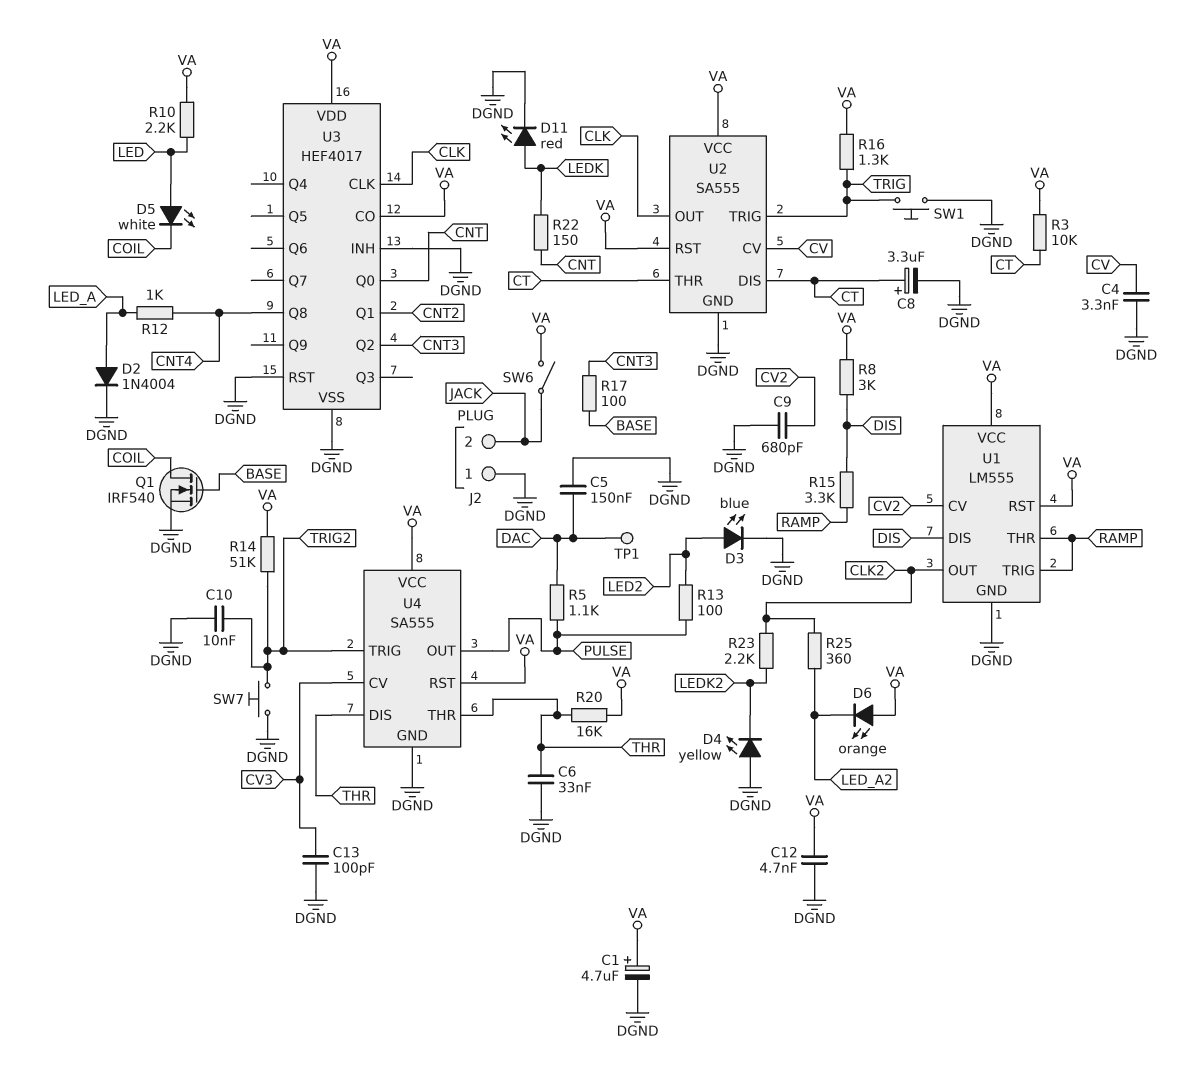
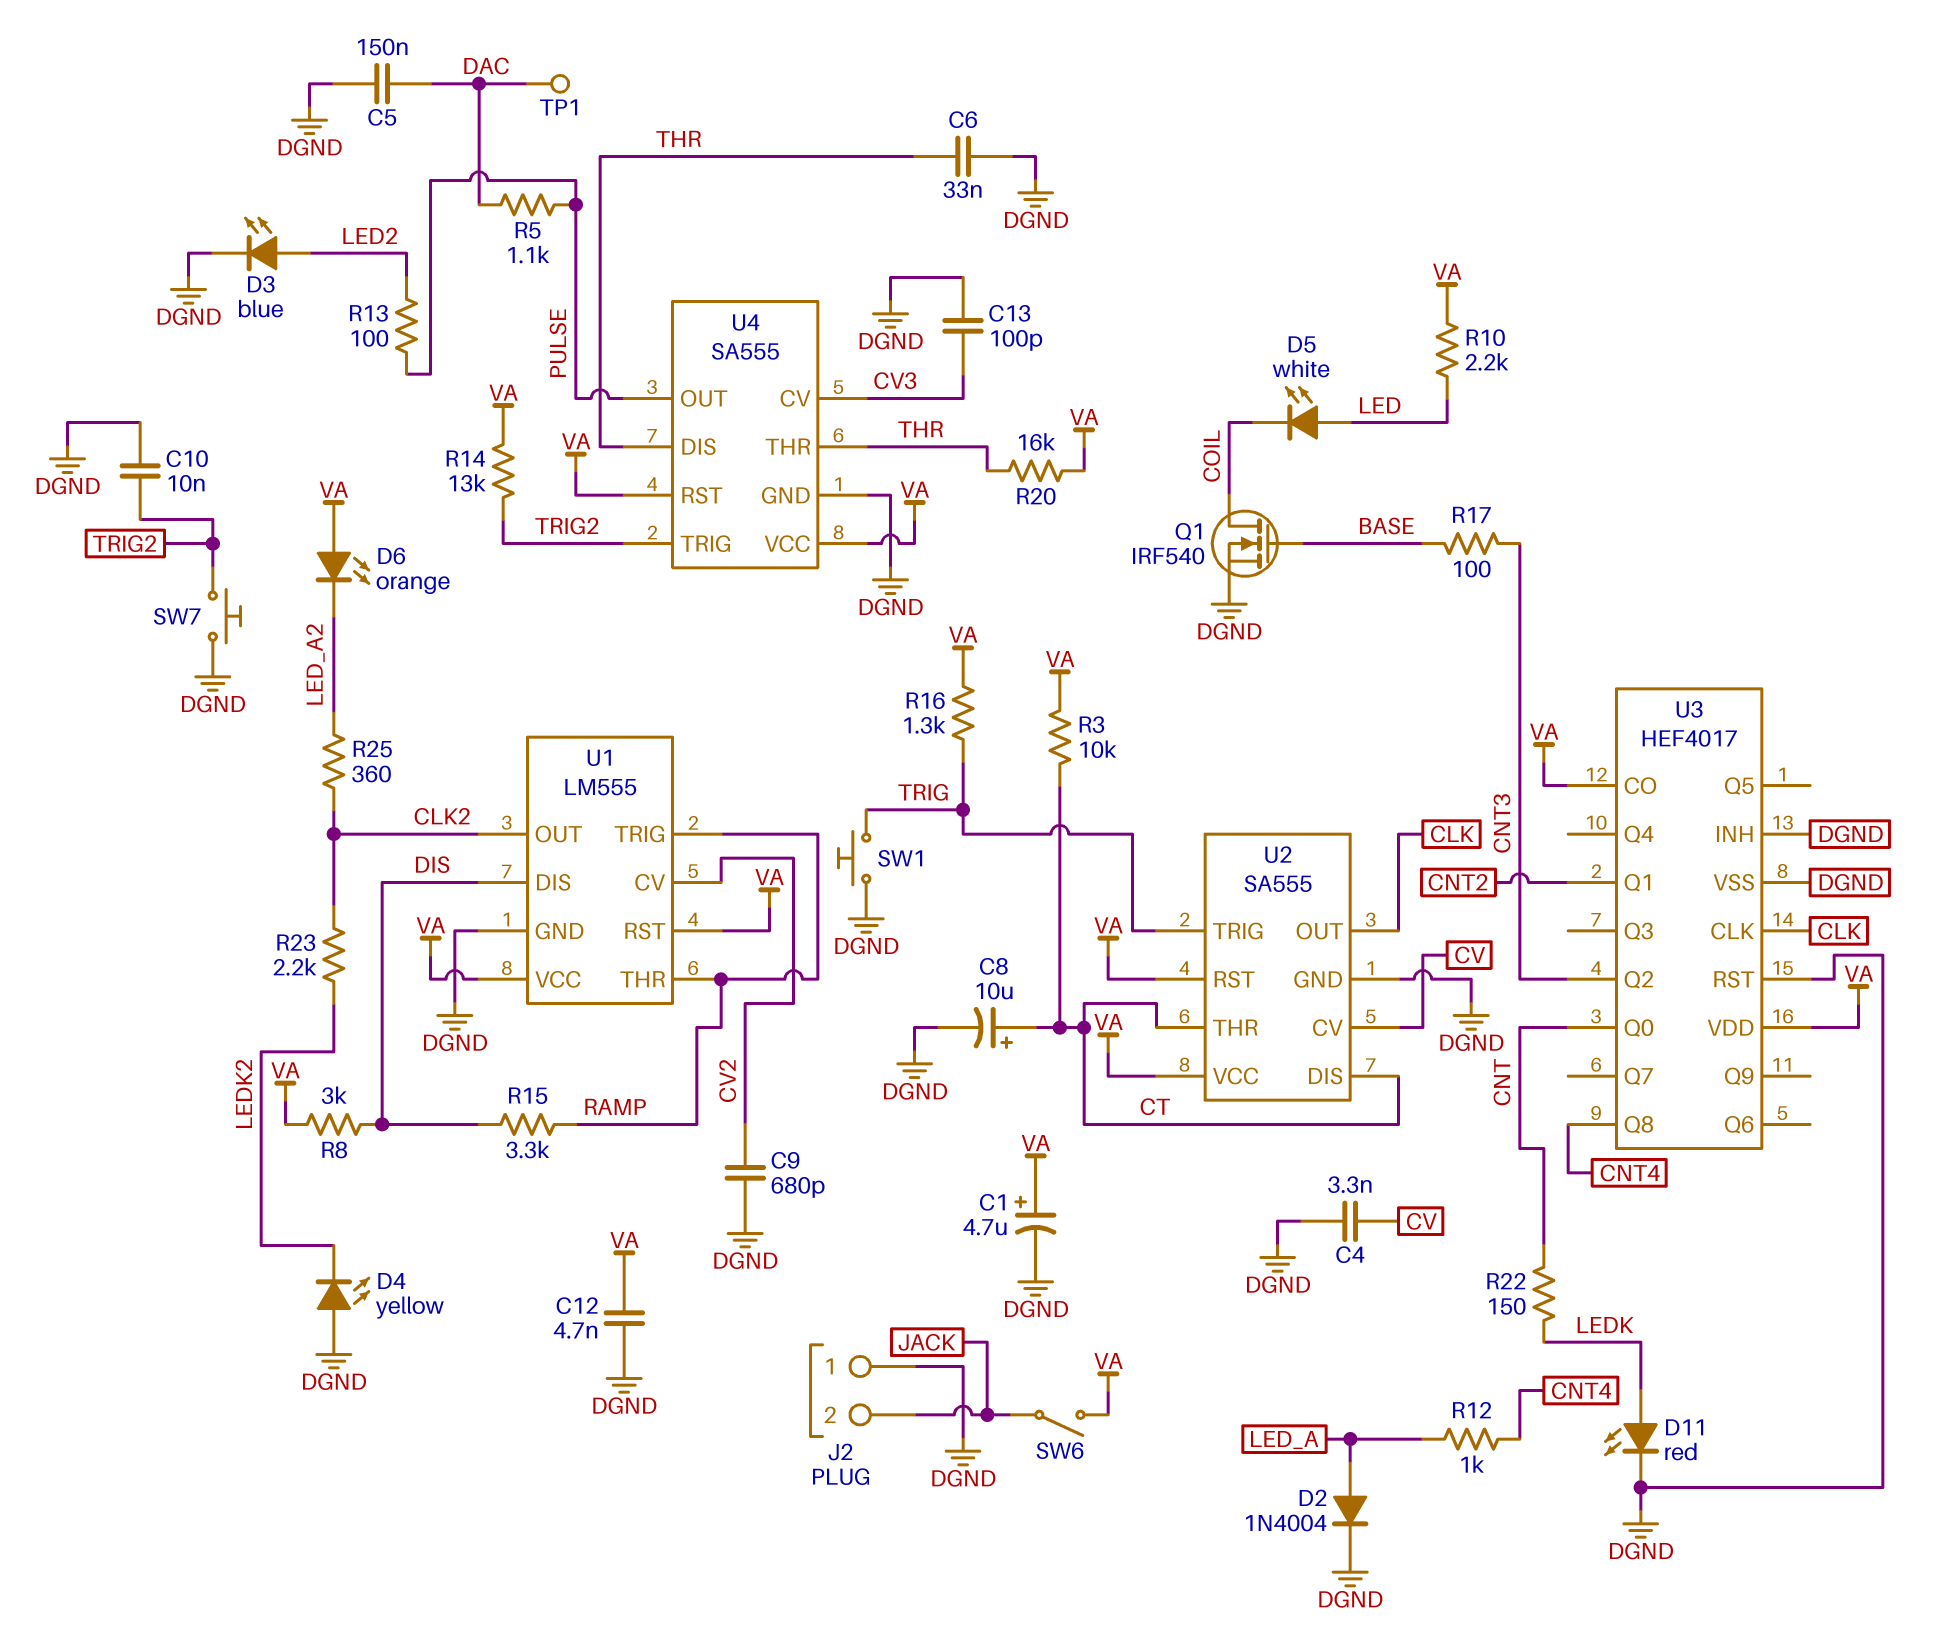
C8: 3.3uF (plus CT, minus DGND) -> 10uF (plus CT, minus DGND)
R14: 51k (TRIG2, VA) -> 13k (TRIG2, VA)

